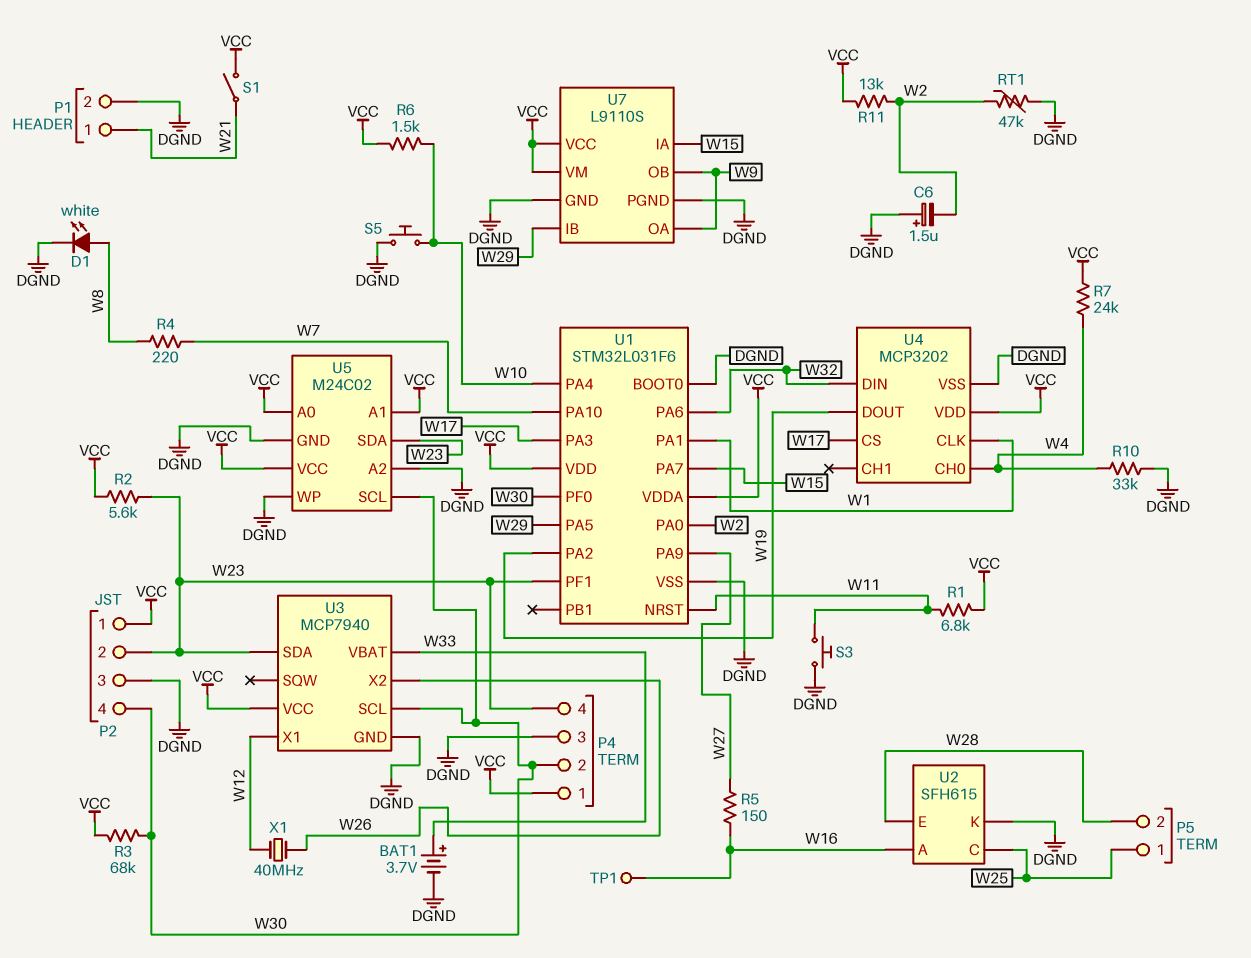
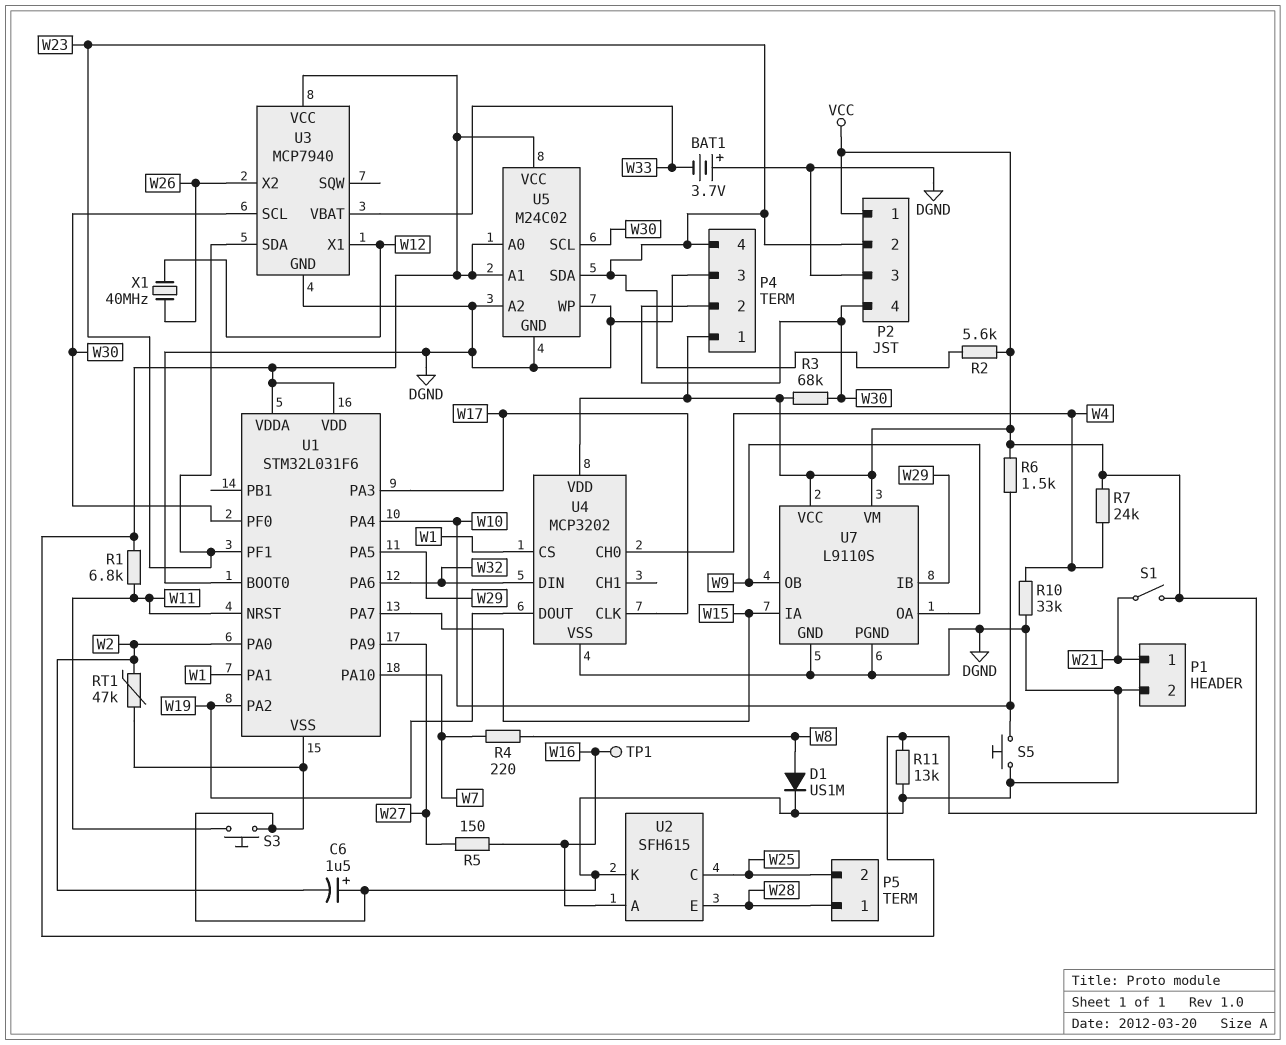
BAT1: 3.7V (plus W33, minus DGND) -> 3.7V (plus DGND, minus W33)
D1: LED white (A W8, K DGND) -> diode US1M (A W8, K DGND)
P5 pin 1: W25 -> W28
P5 pin 2: W28 -> W25
R11: 13k (VCC, W2) -> 13k (DGND, VCC)
U4 pin CLK: W1 -> W17
U4 pin CS: W17 -> W1

